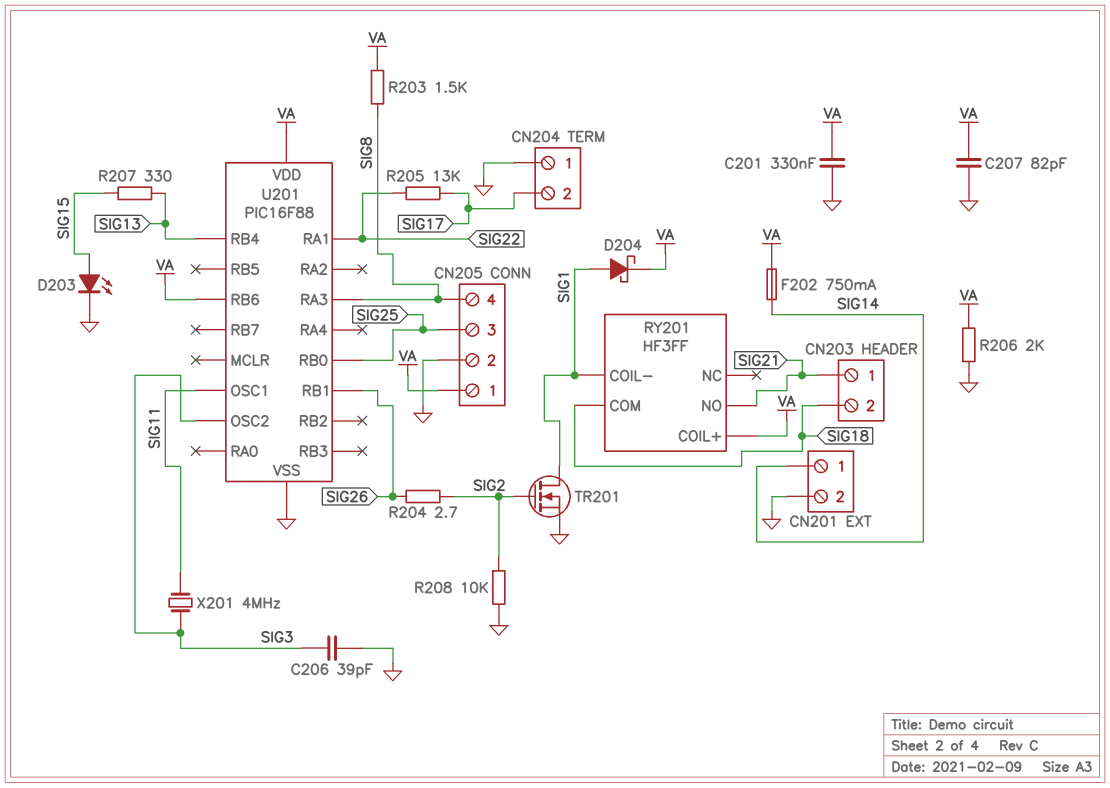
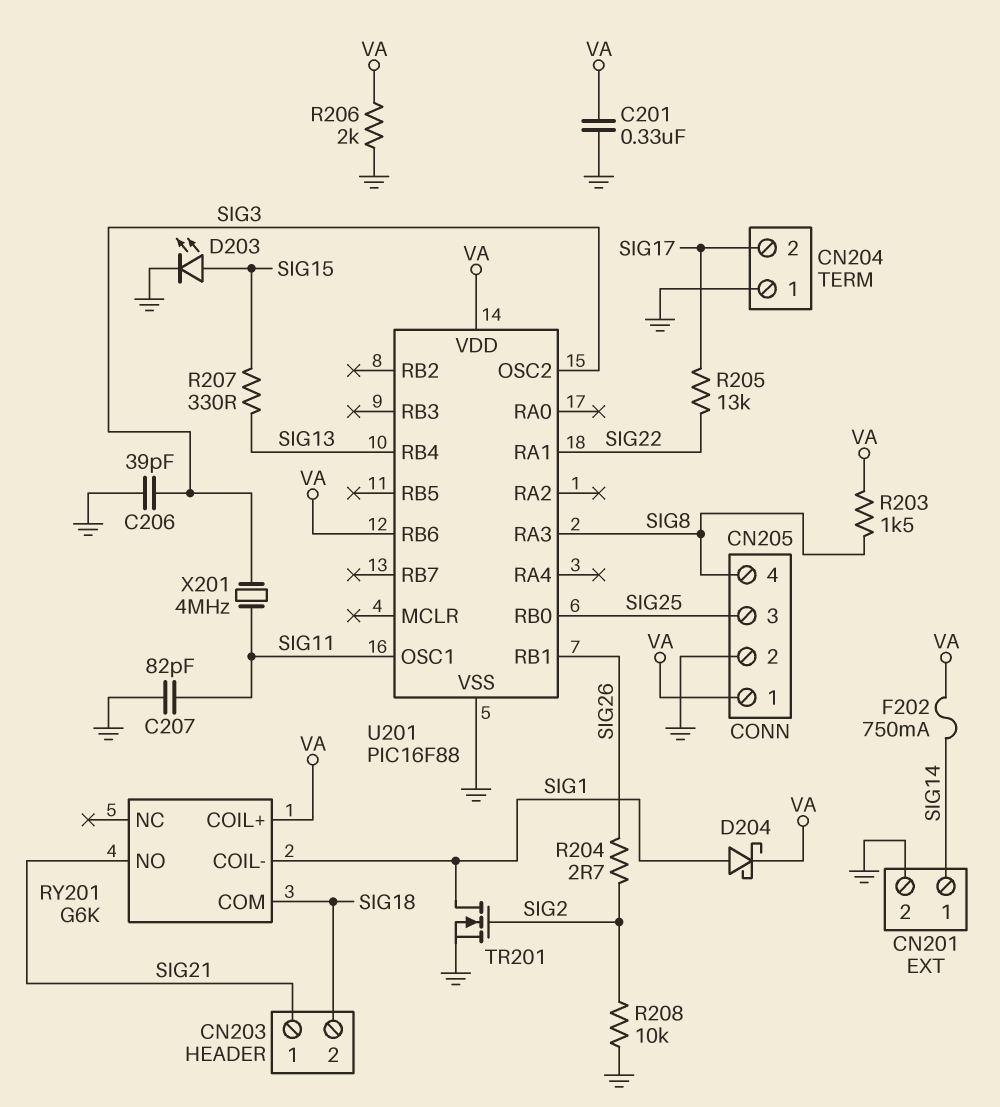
C207: 82pF (GND, VA) -> 82pF (GND, SIG11)
RY201: HF3FF -> G6K

